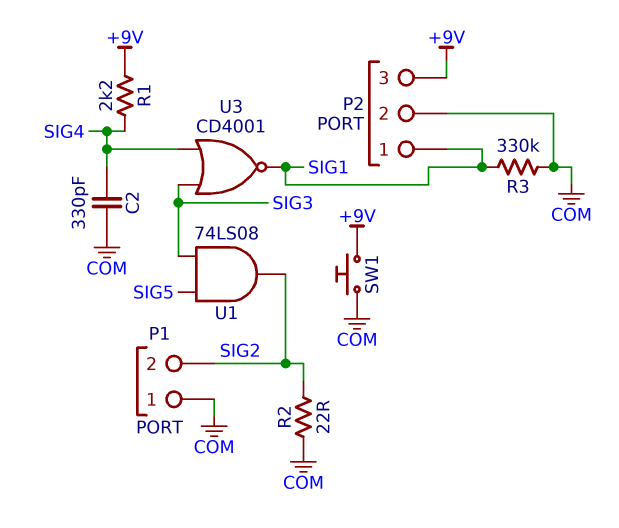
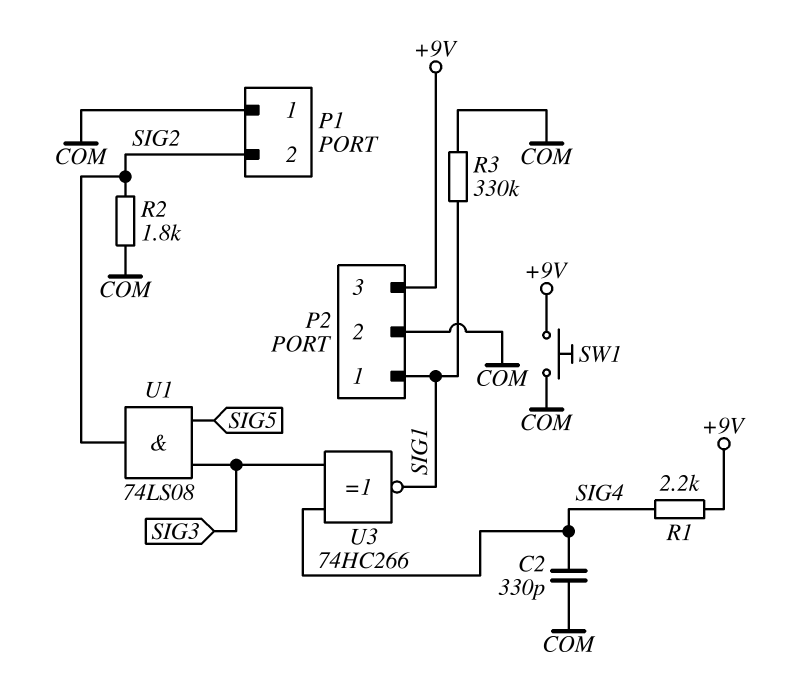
R2: 22 (COM, SIG2) -> 1.8k (COM, SIG2)
U3: NOR CD4001 (in SIG3, in SIG4, out SIG1) -> XNOR 74HC266 (in SIG3, in SIG4, out SIG1)

